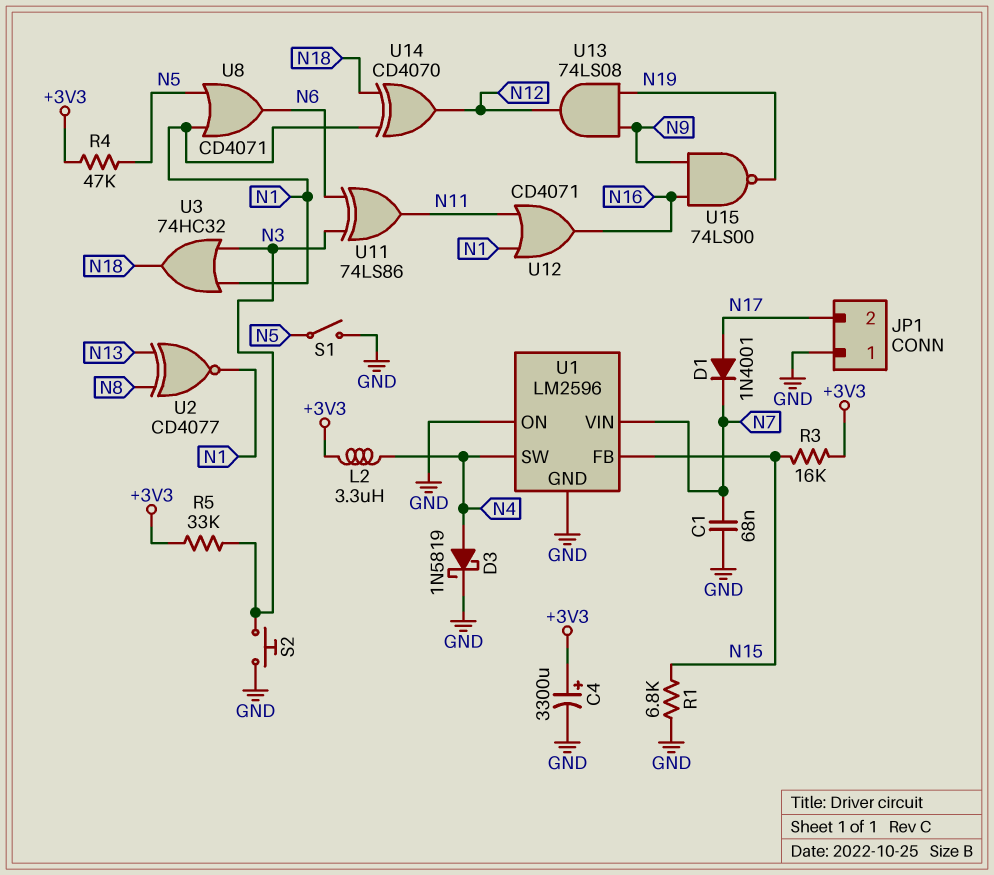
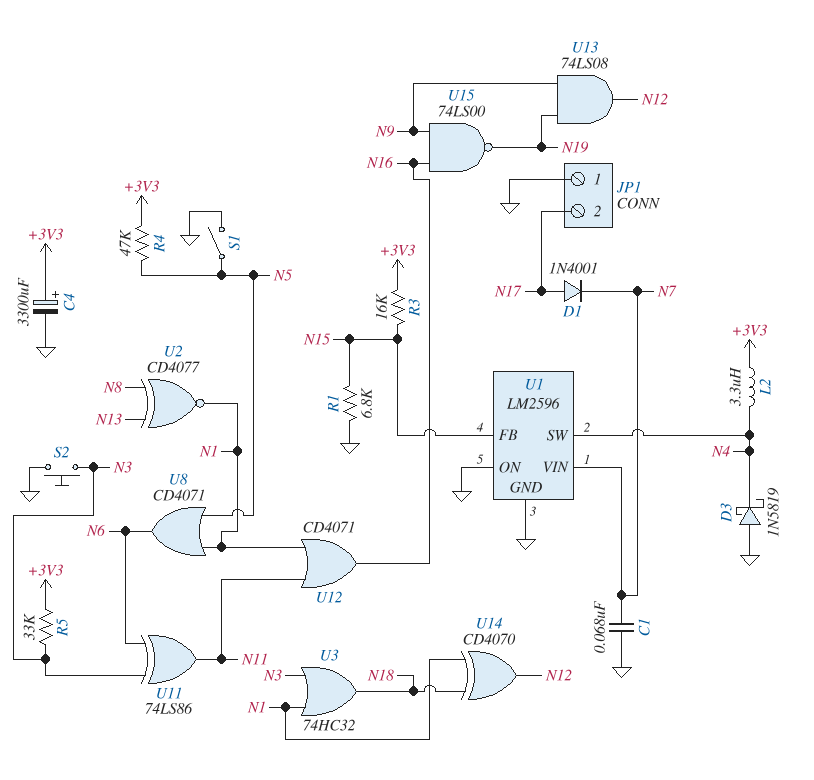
D3: schottky 1N5819 (A N4, K GND) -> schottky 1N5819 (A GND, K N4)

